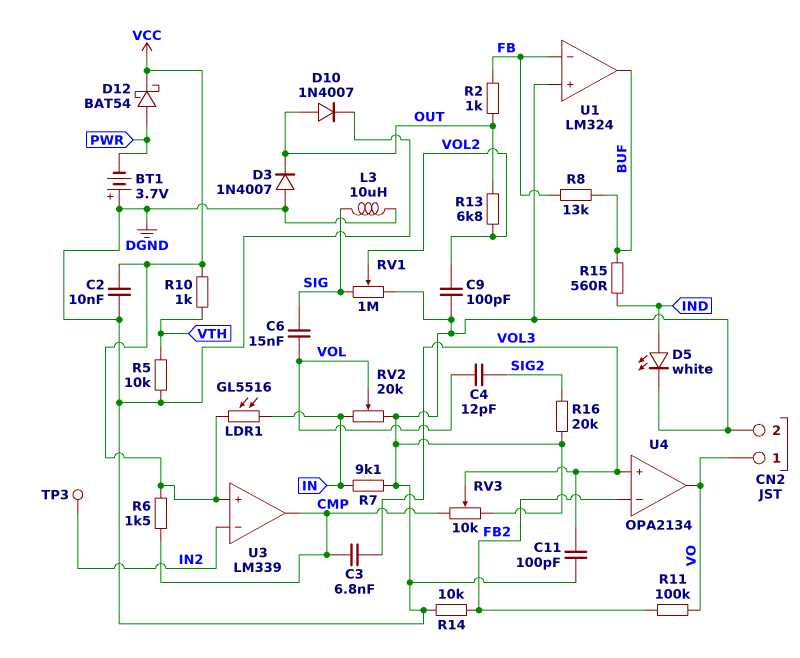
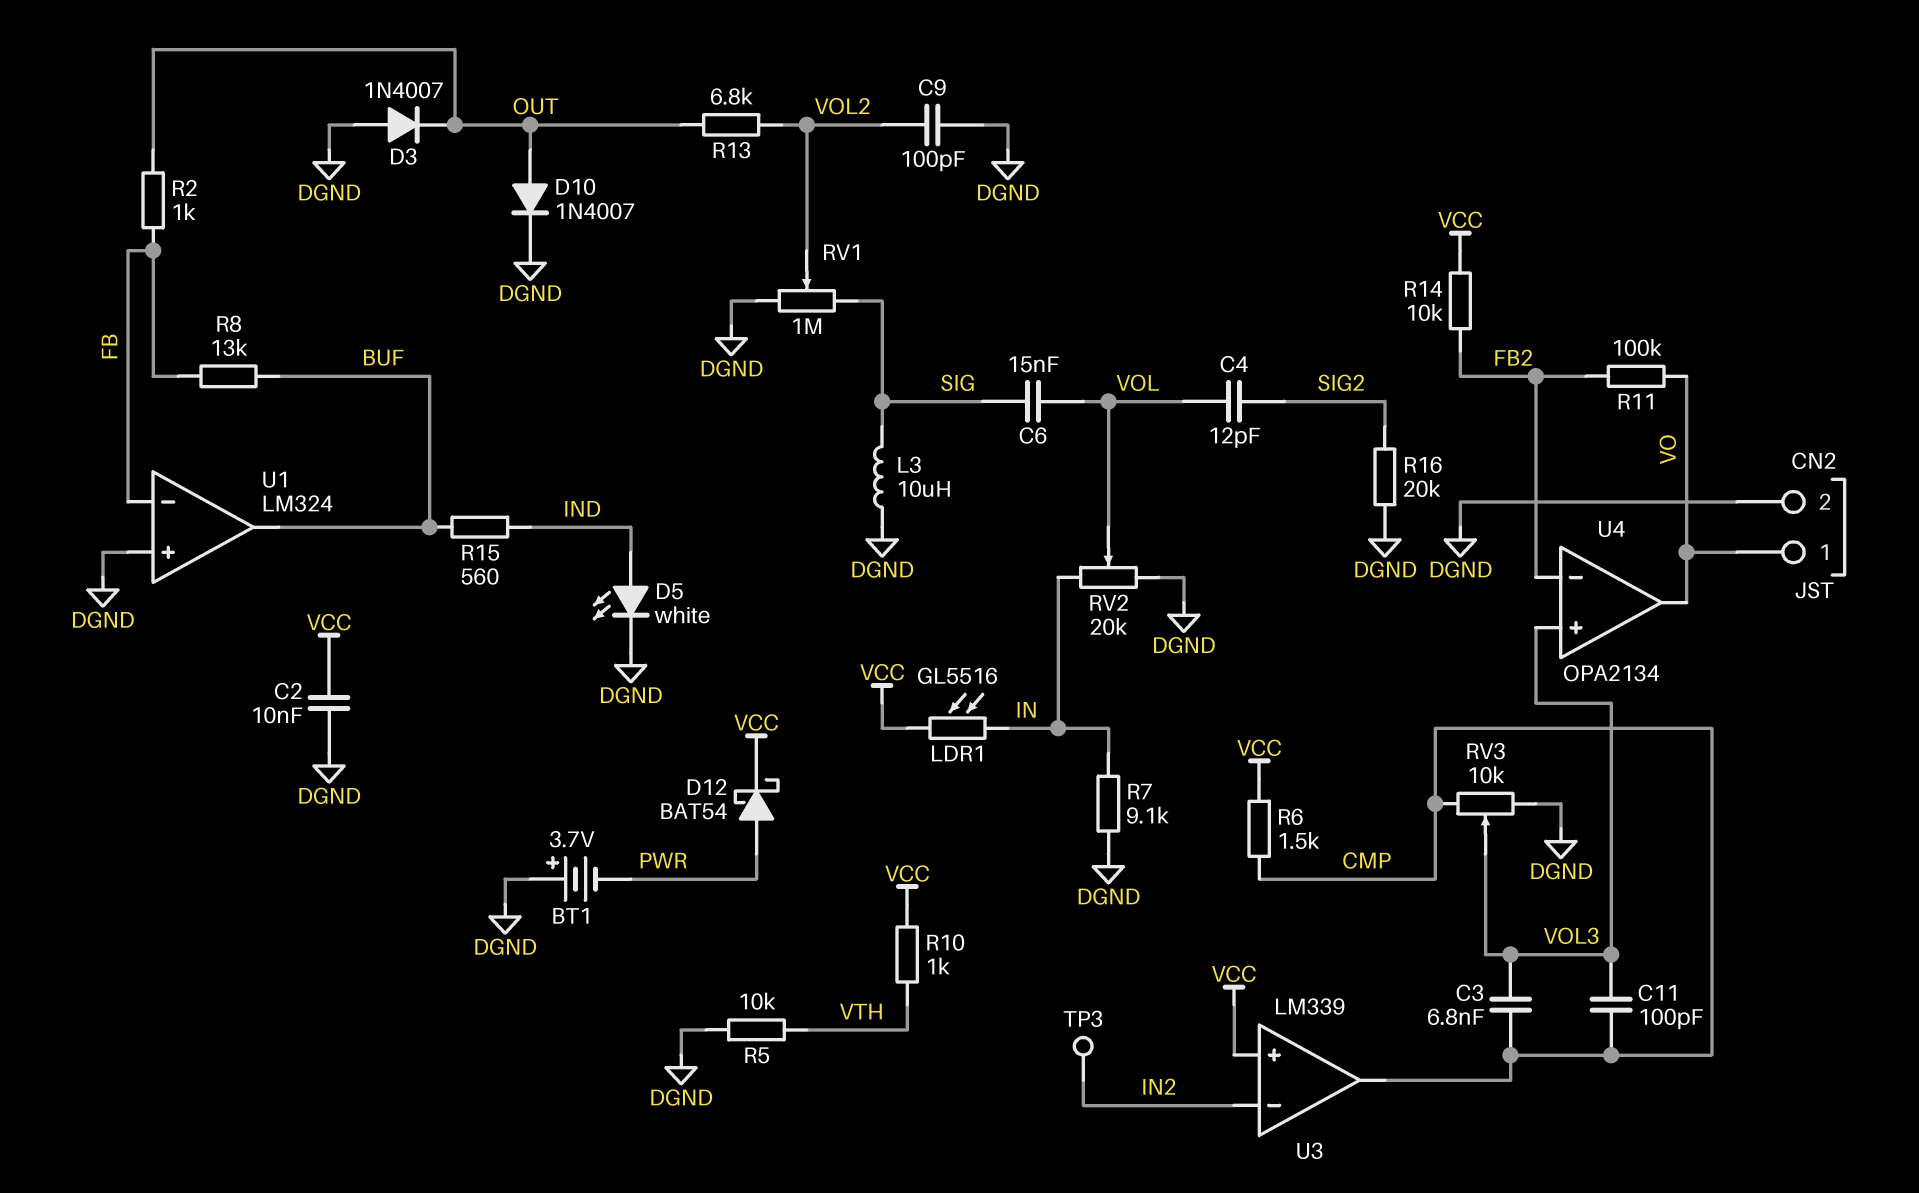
C11: 100pF (DGND, VOL3) -> 100pF (CMP, VOL3)
R14: 10k (DGND, FB2) -> 10k (FB2, VCC)

